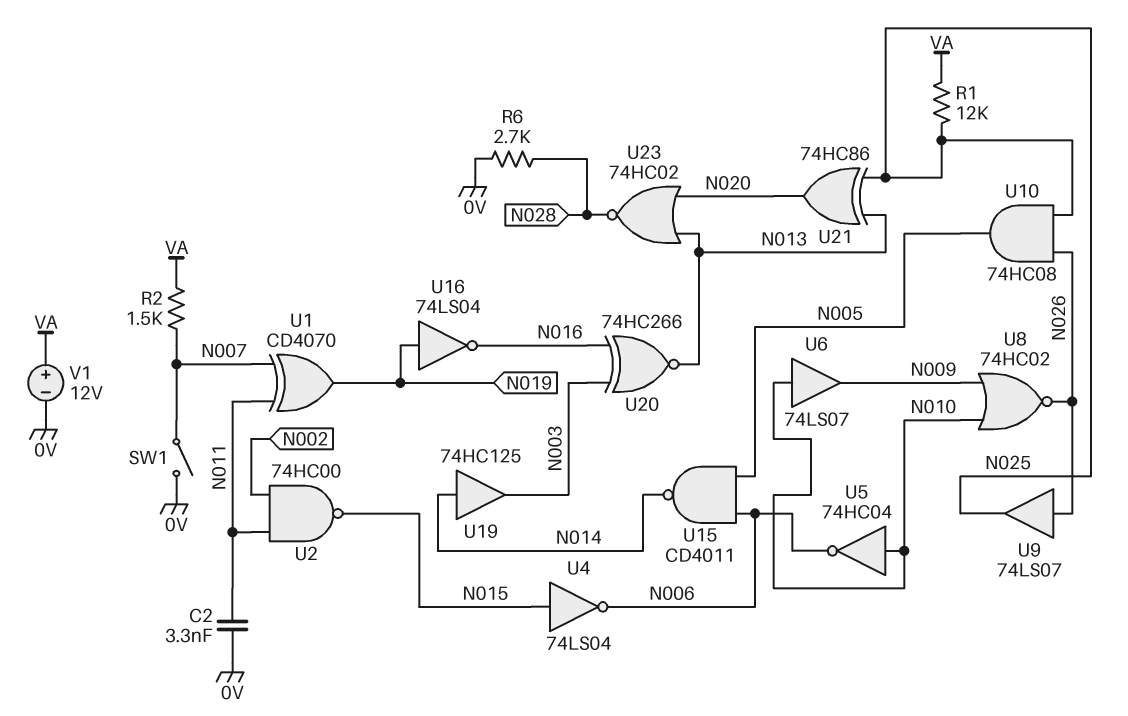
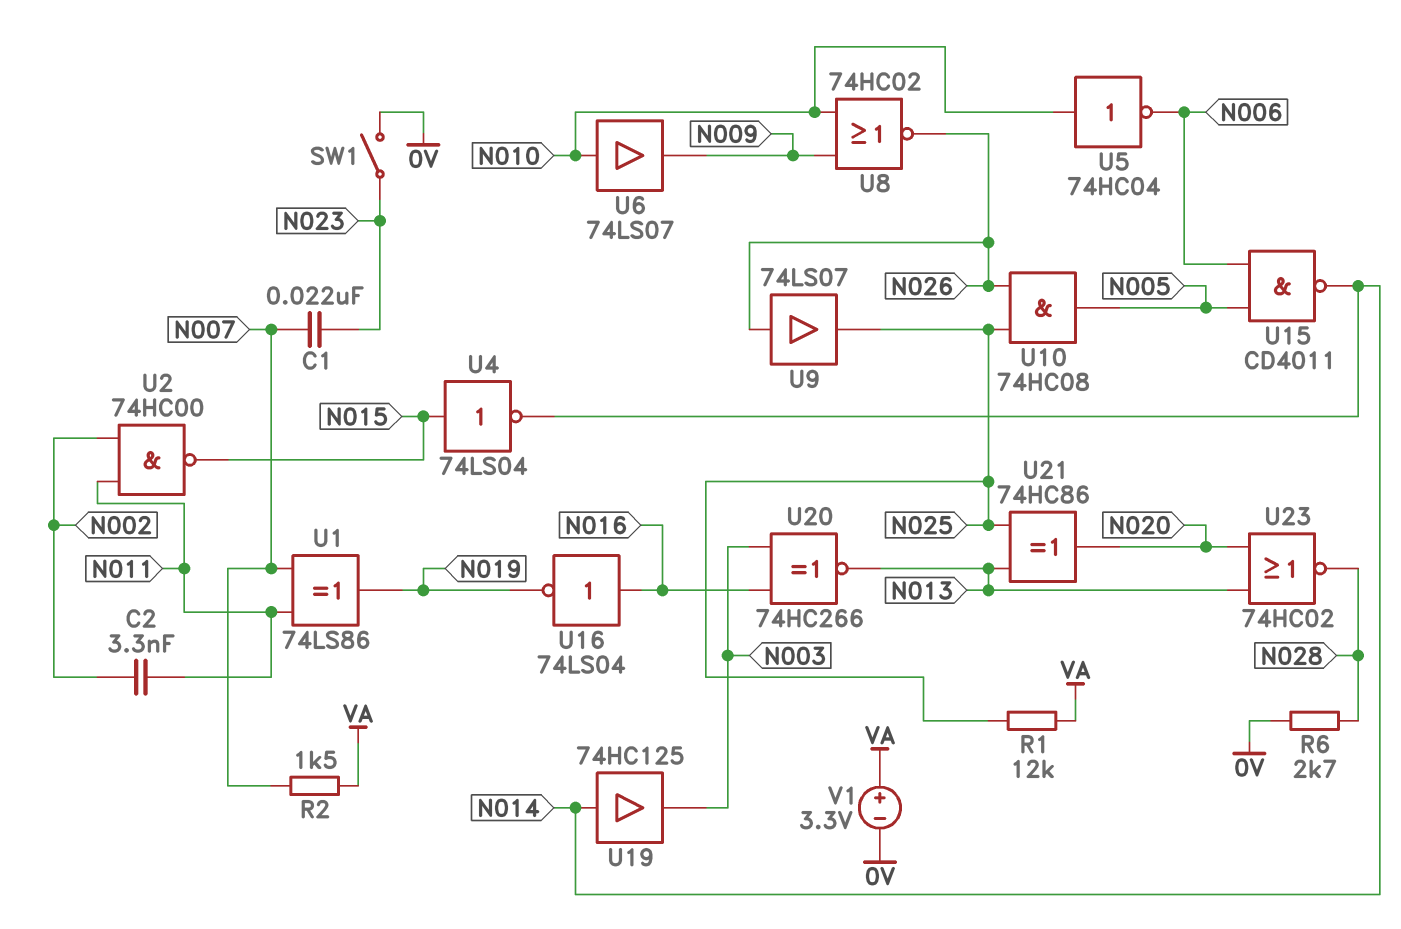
C1: none -> 22nF (N007, N023)
C2: 3.3nF (0V, N011) -> 3.3nF (N002, N011)
SW1: switch (0V, N007) -> switch (0V, N023)
U1: XOR CD4070 (in N007, in N011, out N019) -> XOR 74LS86 (in N007, in N011, out N019)
U4: NOT 74LS04 (in N015, out N006) -> NOT 74LS04 (in N015, out N014)
U16: NOT 74LS04 (in N019, out N016) -> NOT 74LS04 (in N016, out N019)
V1: 12V (plus VA, minus 0V) -> 3.3V (plus VA, minus 0V)

